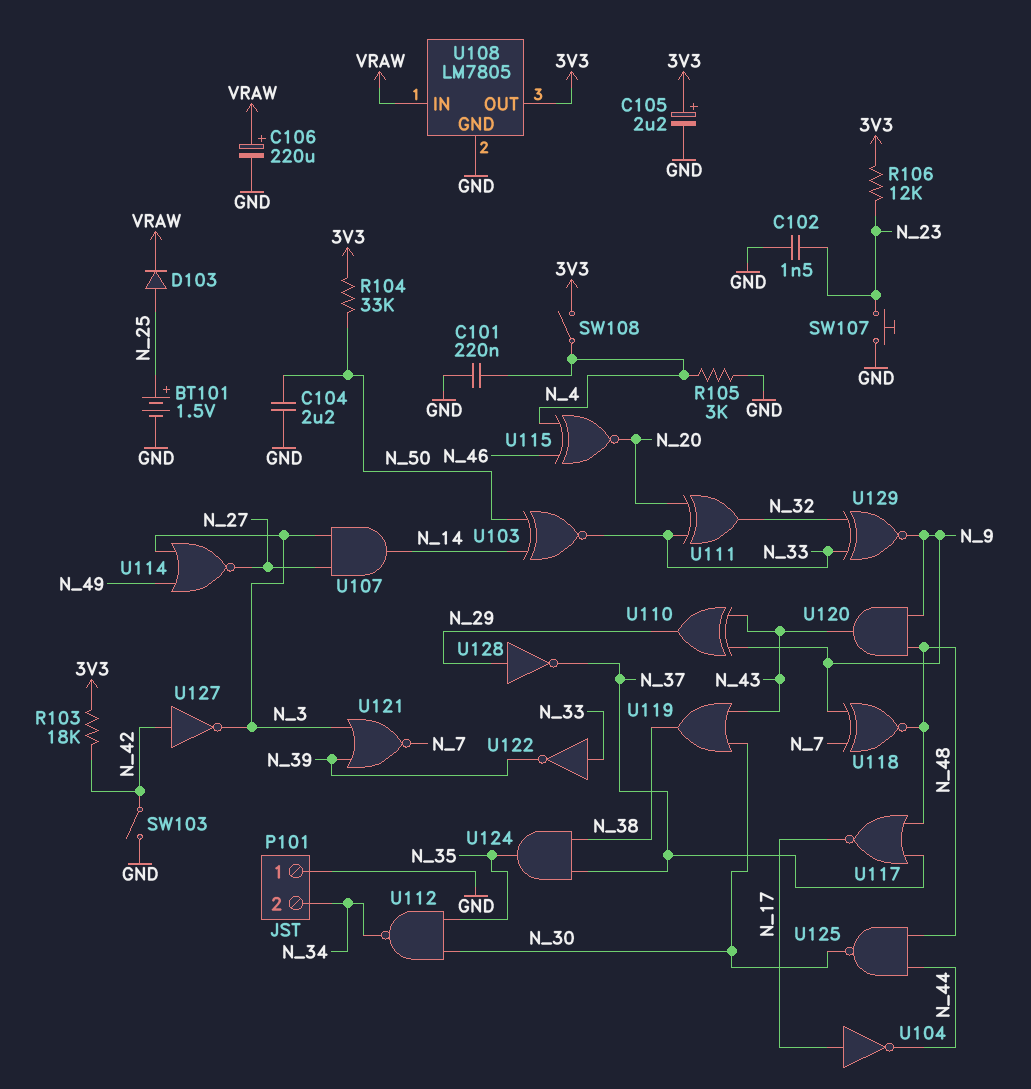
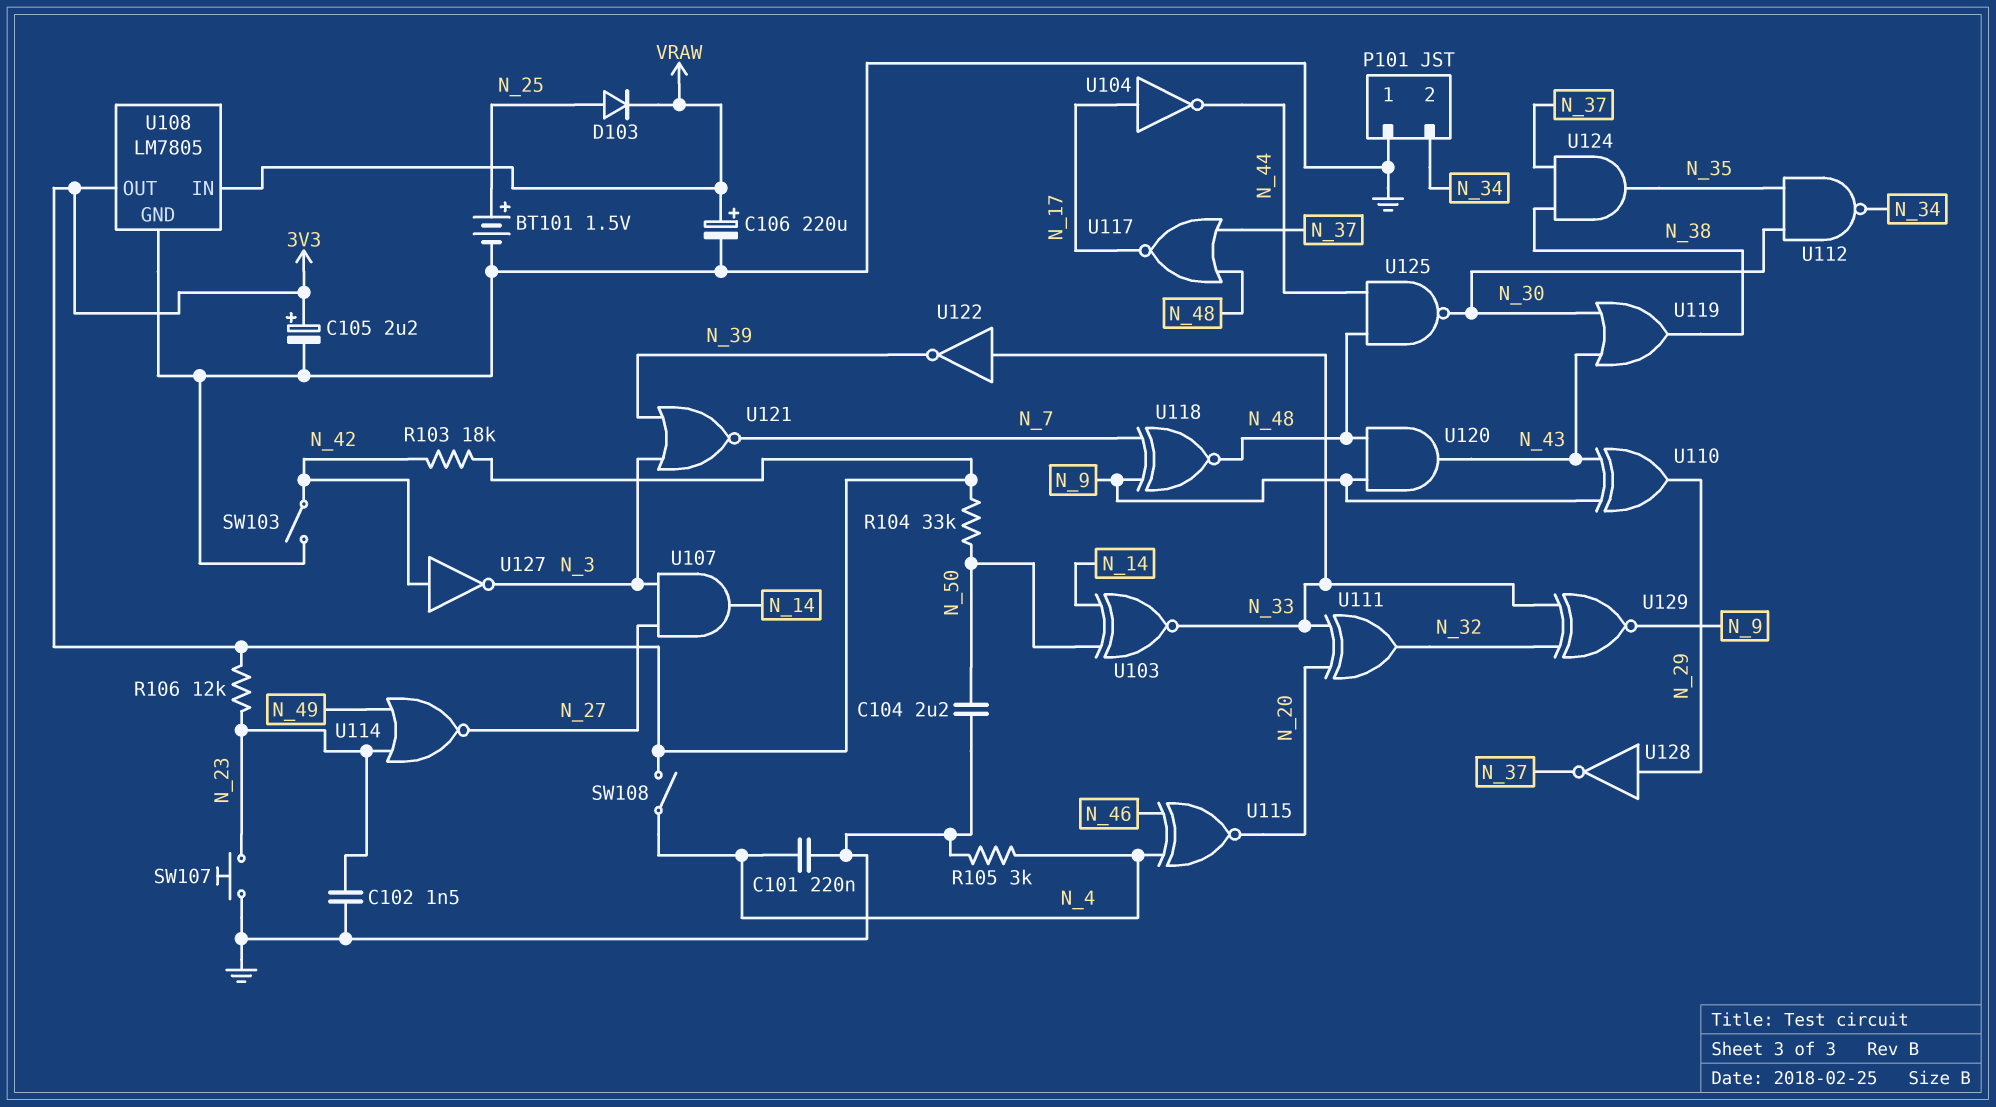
U114: NOR (in N_3, in N_49, out N_27) -> NOR (in N_23, in N_49, out N_27)

